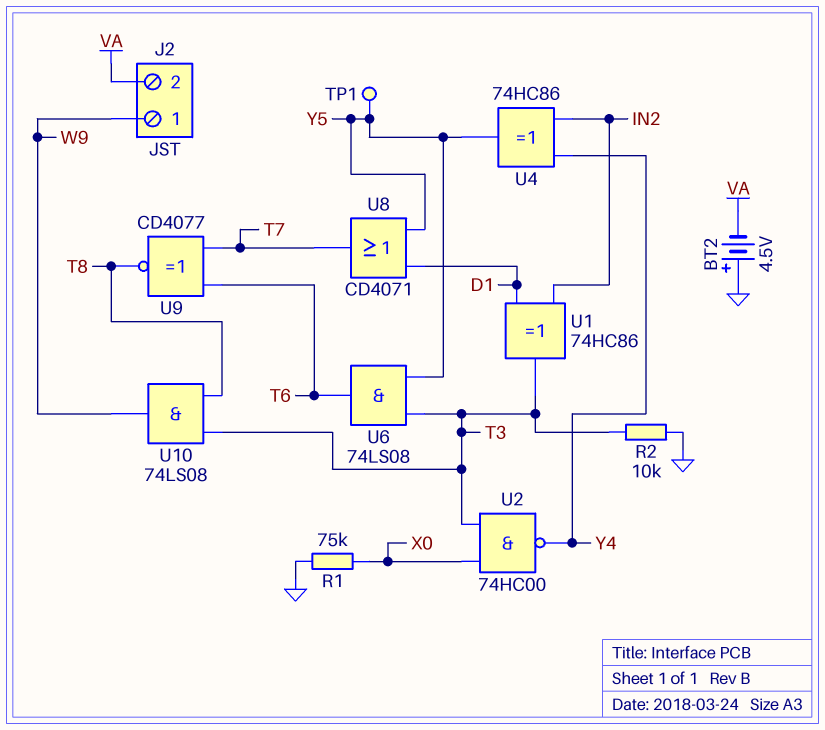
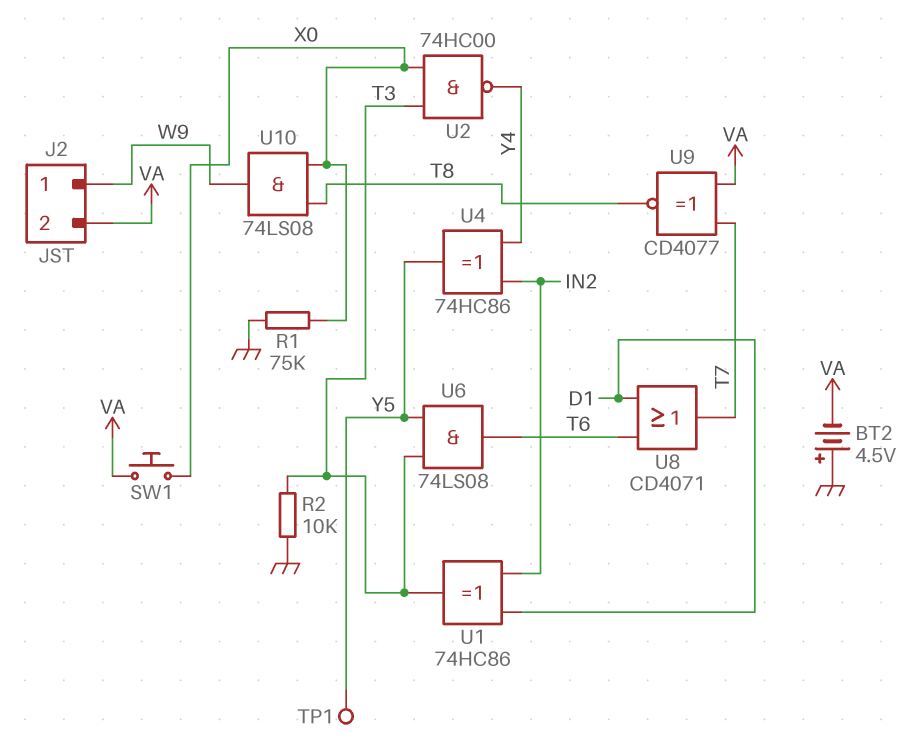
SW1: none -> button (VA, X0)
U8: OR CD4071 (in D1, in Y5, out T7) -> OR CD4071 (in D1, in T6, out T7)
U9: XNOR CD4077 (in T6, in T7, out T8) -> XNOR CD4077 (in T7, in VA, out T8)
U10: AND 74LS08 (in T3, in T8, out W9) -> AND 74LS08 (in T8, in X0, out W9)

